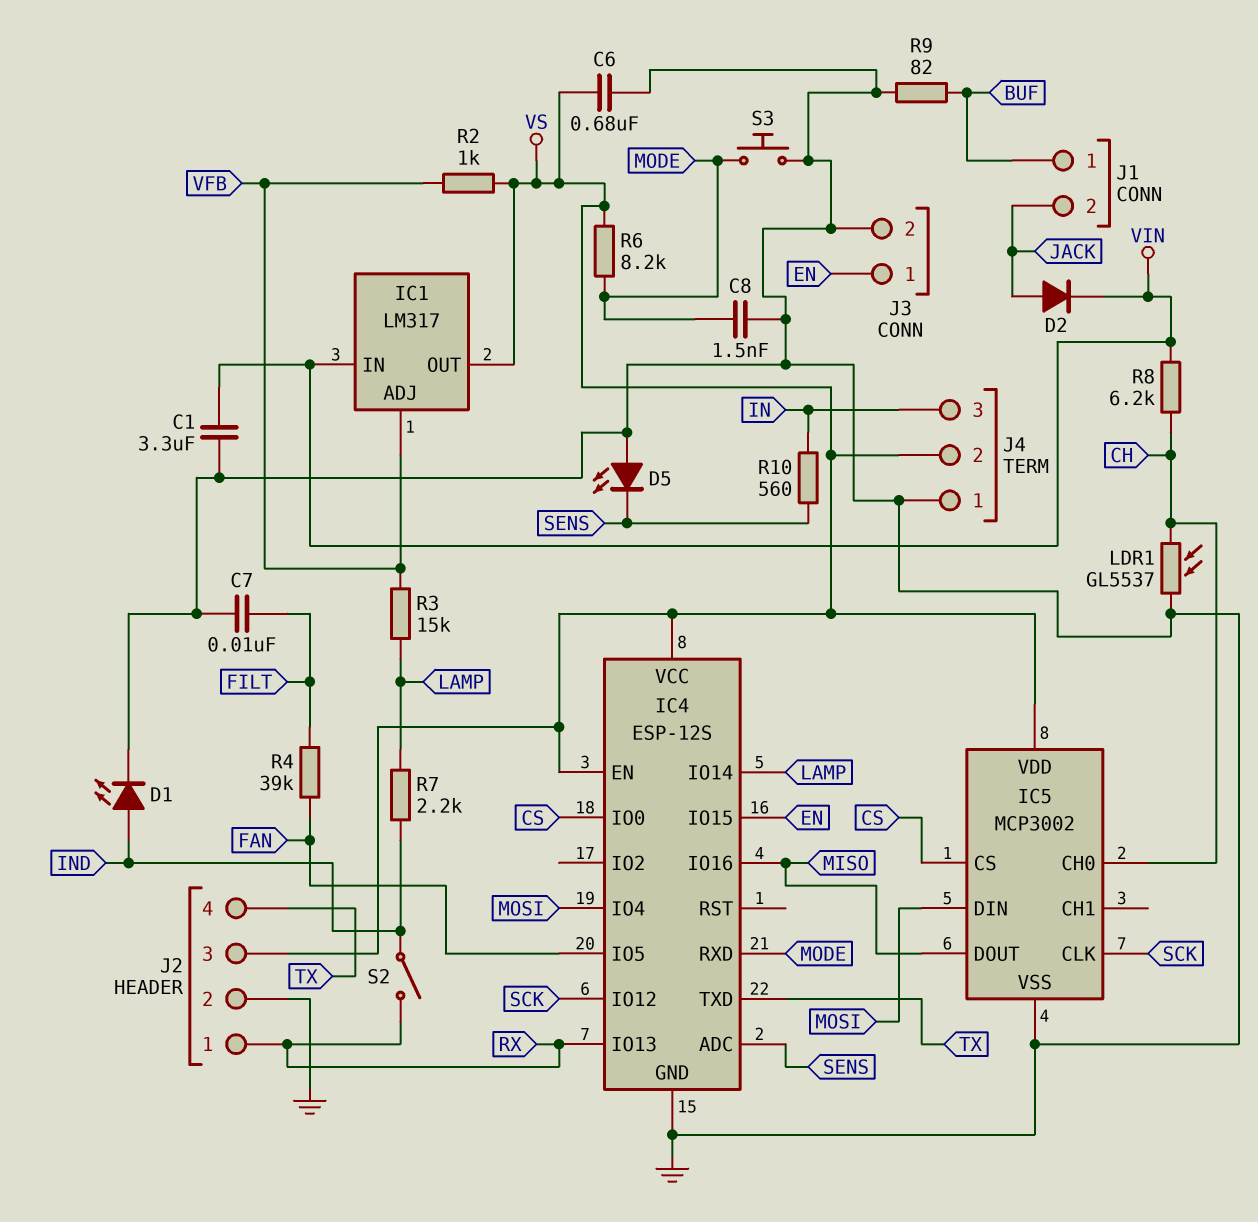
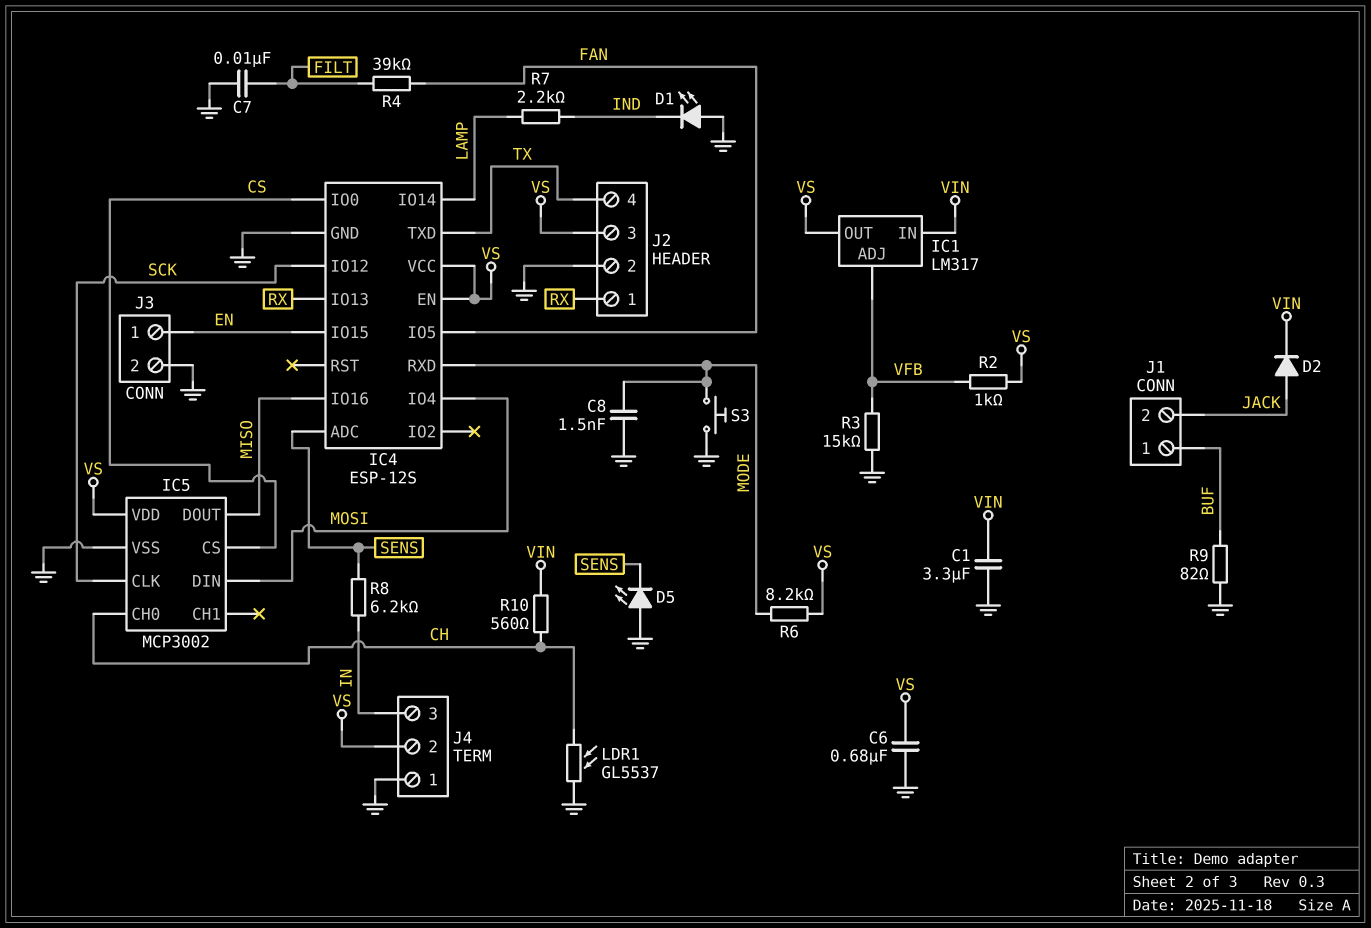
D1: LED (A IND, K GND) -> LED (A GND, K IND)
R3: 15k (LAMP, VFB) -> 15k (GND, VFB)
R8: 6.2k (CH, VIN) -> 6.2k (IN, SENS)
R10: 560 (IN, SENS) -> 560 (CH, VIN)
S2: switch (IND, RX) -> none

